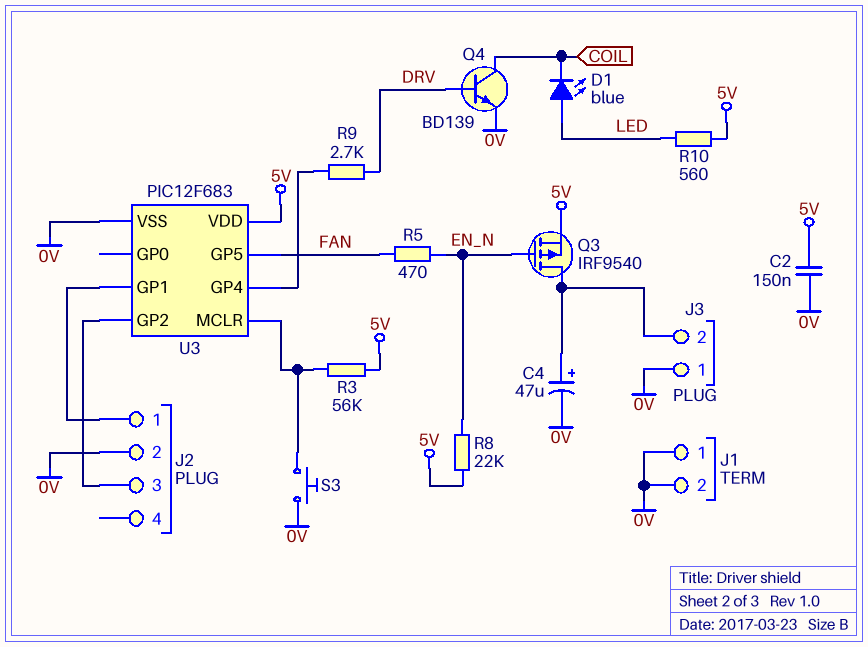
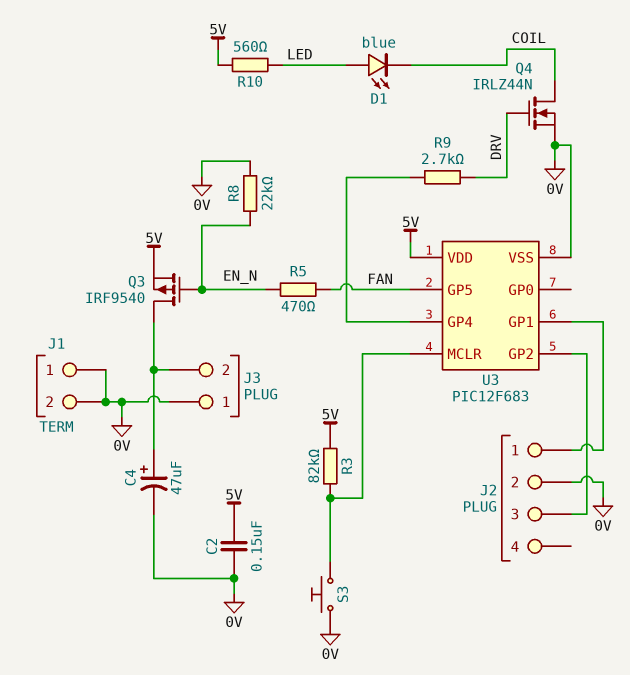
Q4: NPN BD139 (B DRV, C COIL, E 0V) -> NMOS IRLZ44N (G DRV, D COIL, S 0V)
R3: 56k (5V, U3/MCLR) -> 82k (5V, U3/MCLR)
R8: 22k (5V, EN_N) -> 22k (0V, EN_N)

